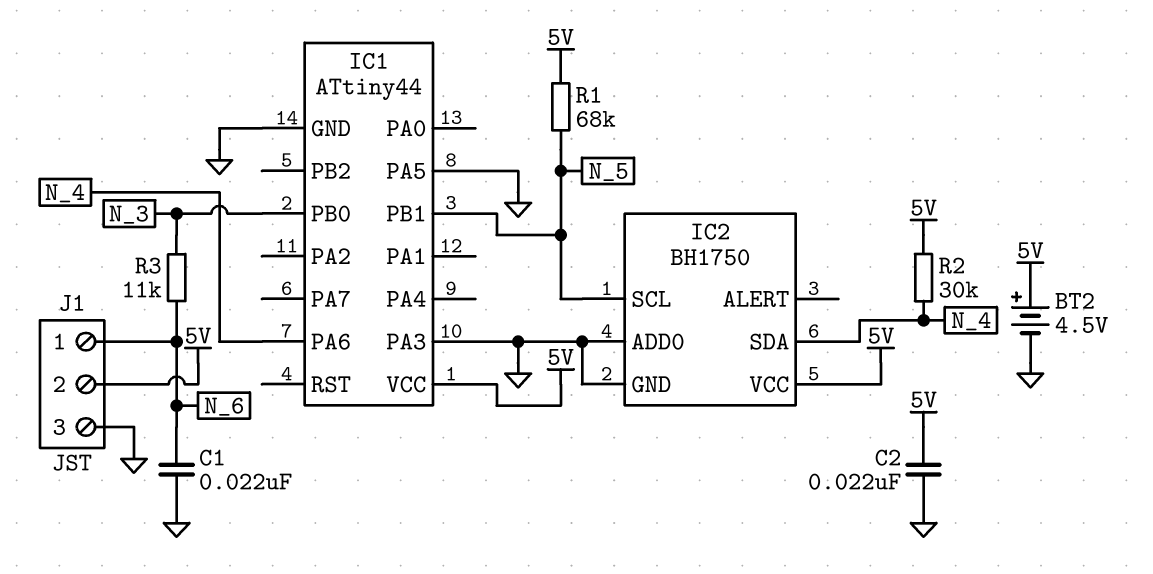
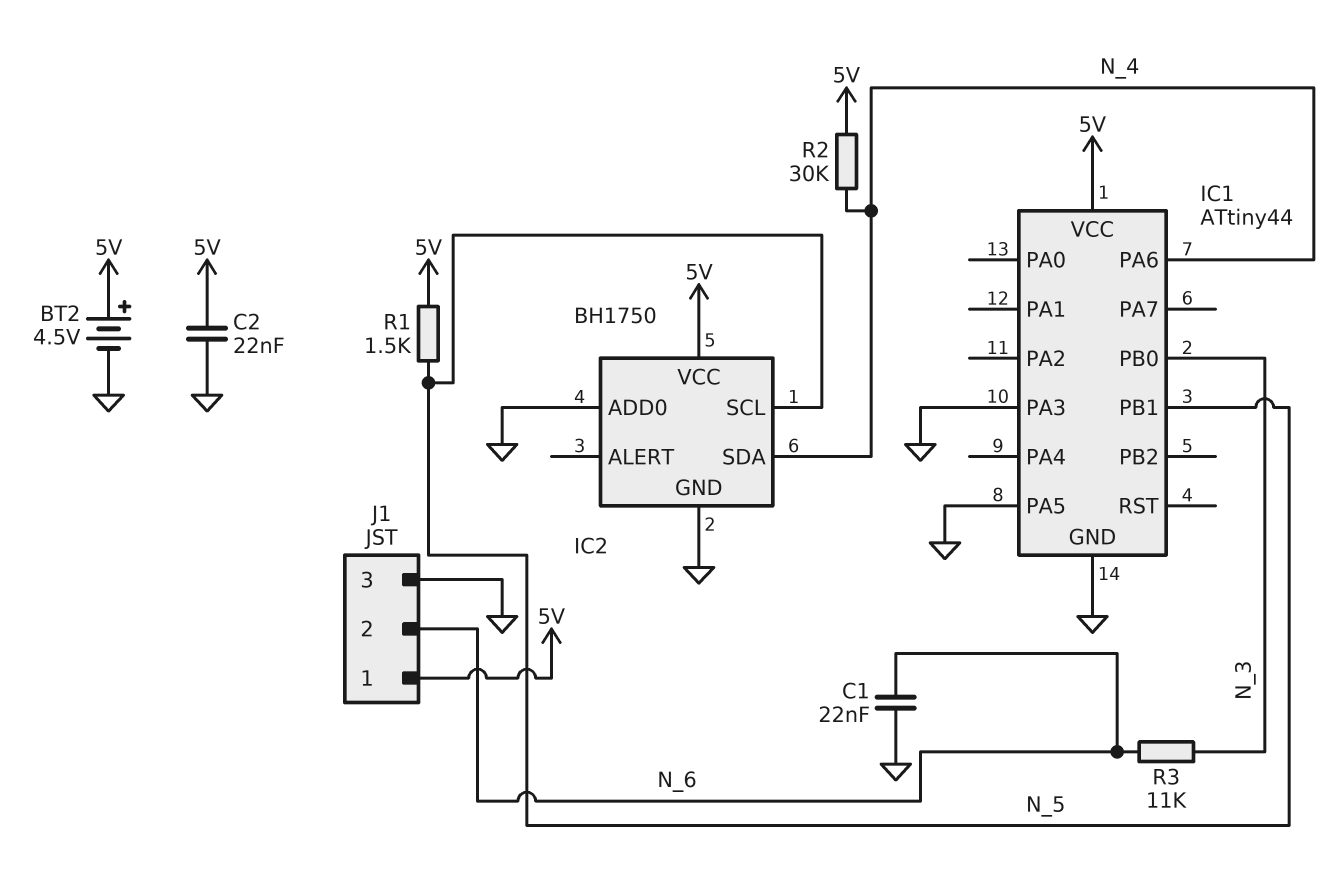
J1 pin 1: N_6 -> 5V
J1 pin 2: 5V -> N_6
R1: 68k (5V, N_5) -> 1.5k (5V, N_5)

